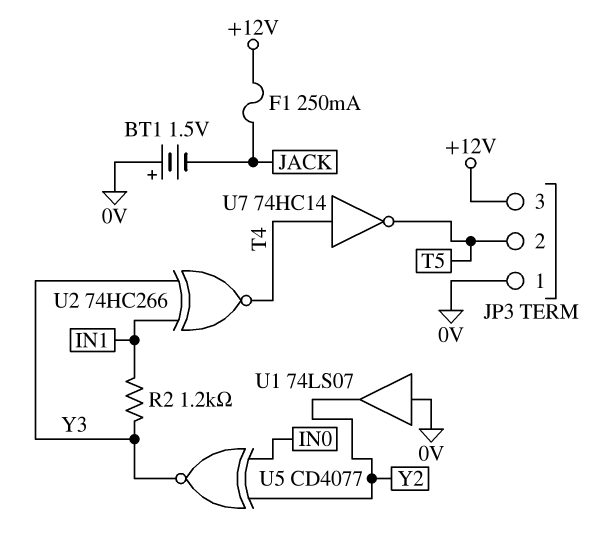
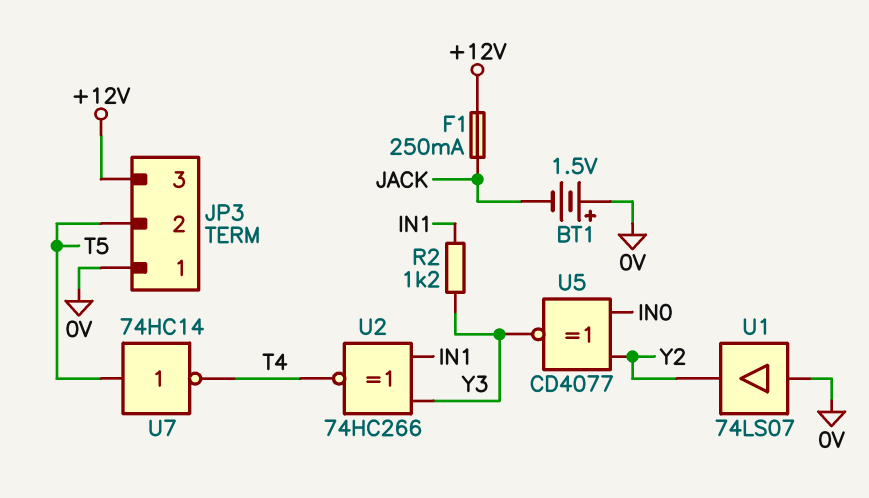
U7: NOT 74HC14 (in T4, out T5) -> NOT 74HC14 (in T5, out T4)

